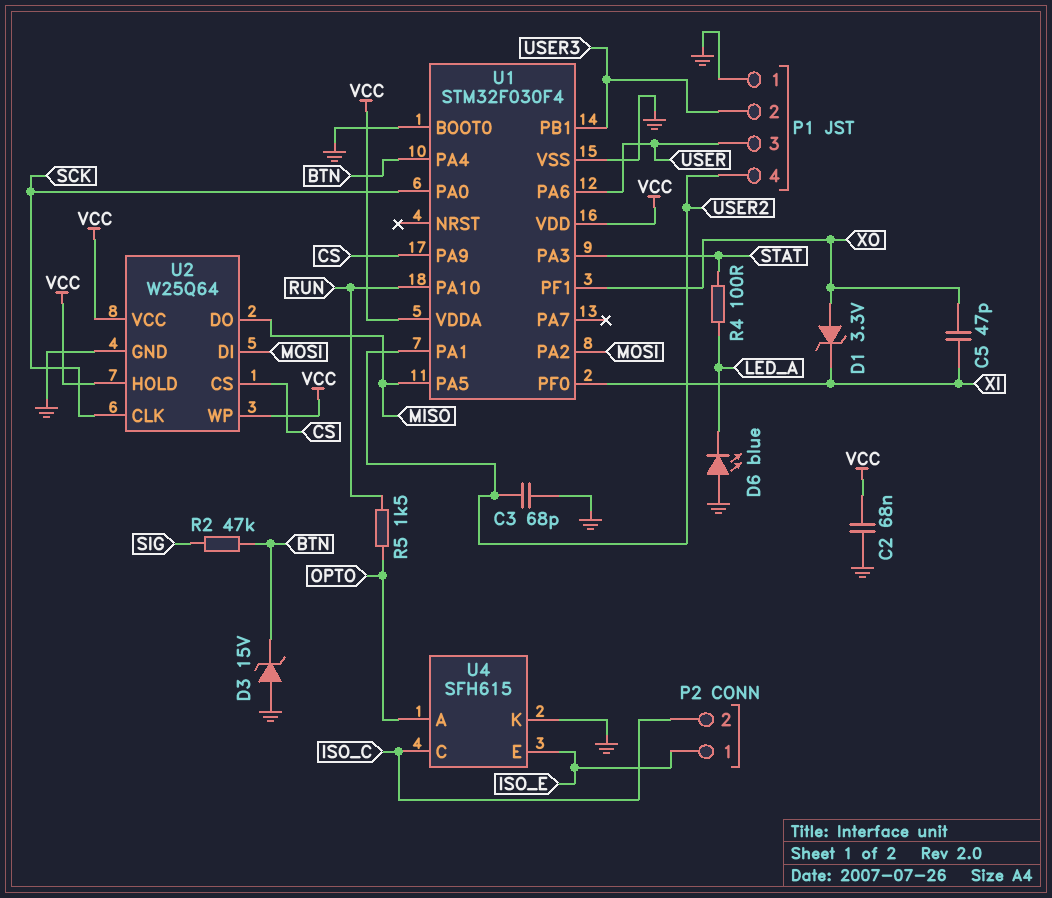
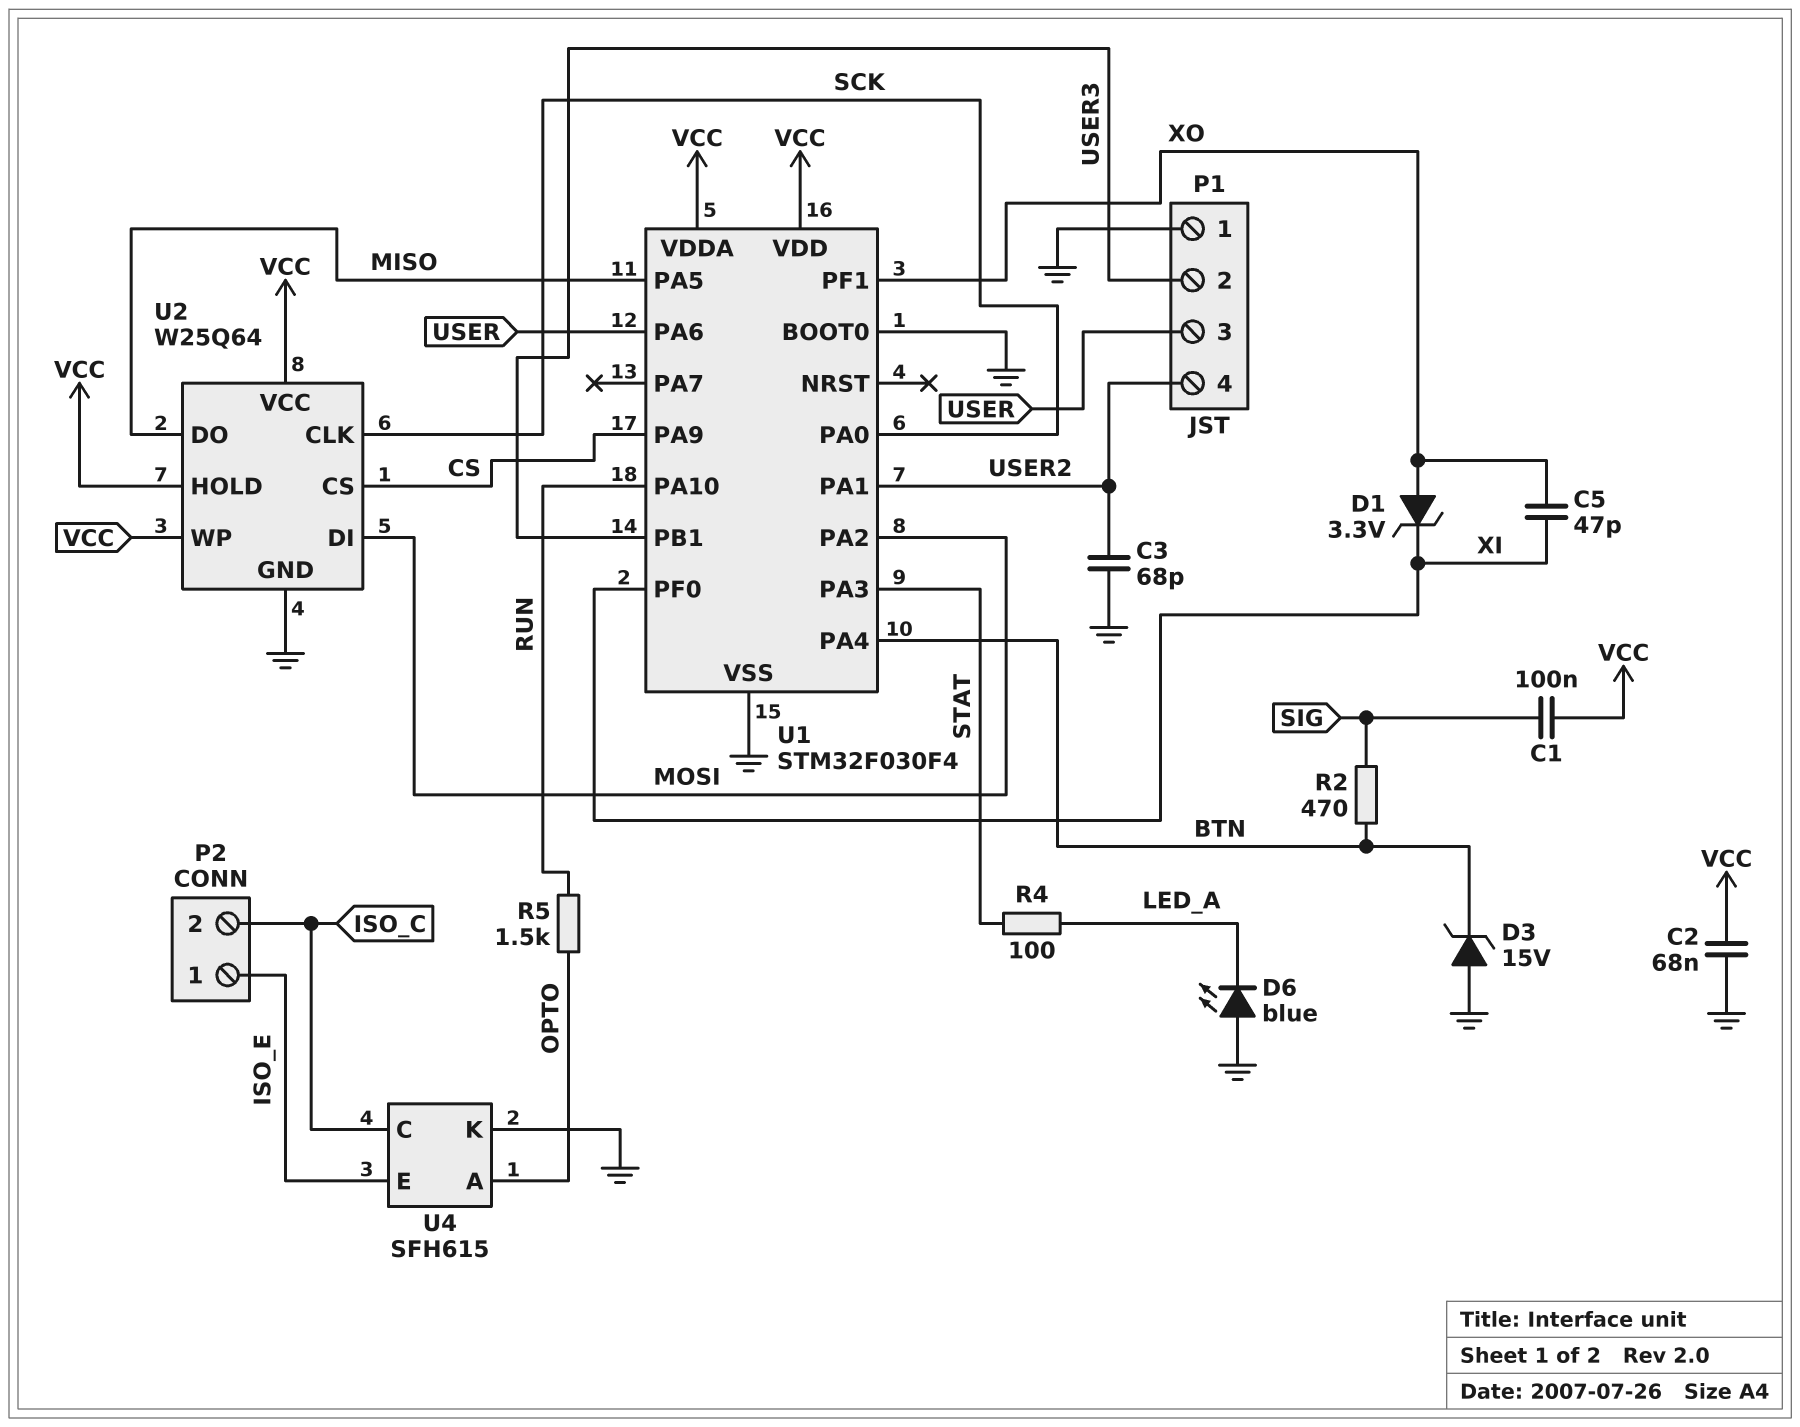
C1: none -> 100nF (SIG, VCC)
R2: 47k (BTN, SIG) -> 470 (BTN, SIG)

